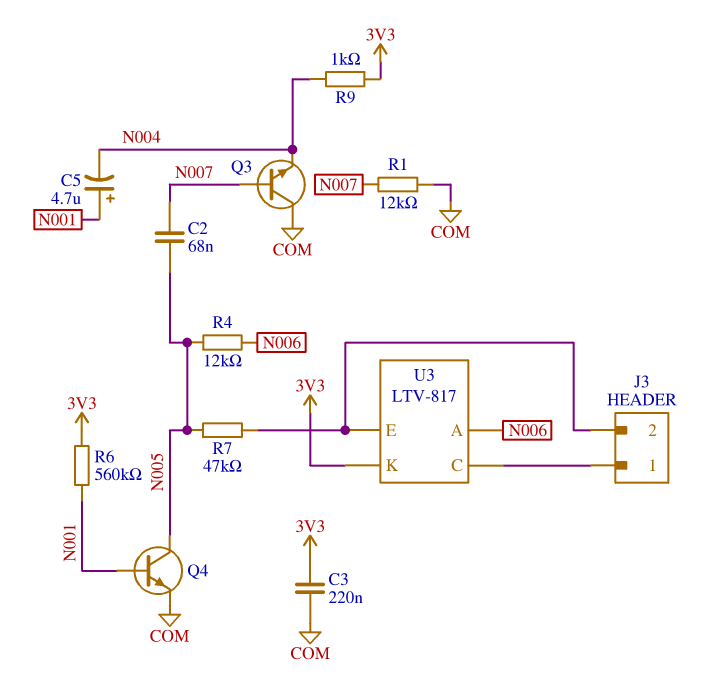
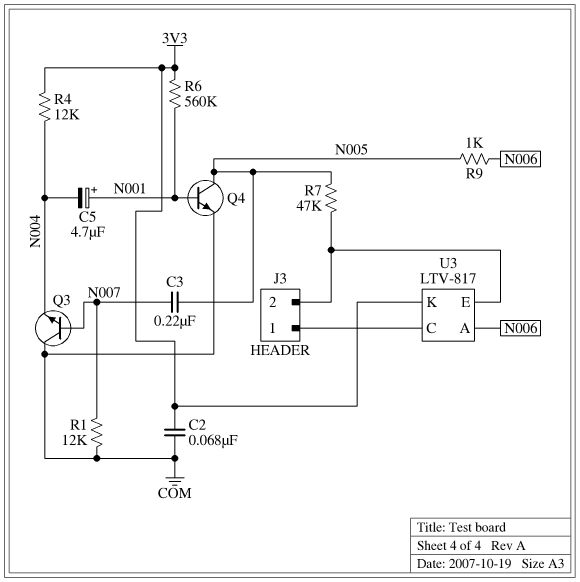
C2: 68nF (N005, N007) -> 68nF (3V3, COM)
C3: 220nF (3V3, COM) -> 220nF (N005, N007)
R4: 12k (N005, N006) -> 12k (3V3, N004)
R9: 1k (3V3, N004) -> 1k (N005, N006)

